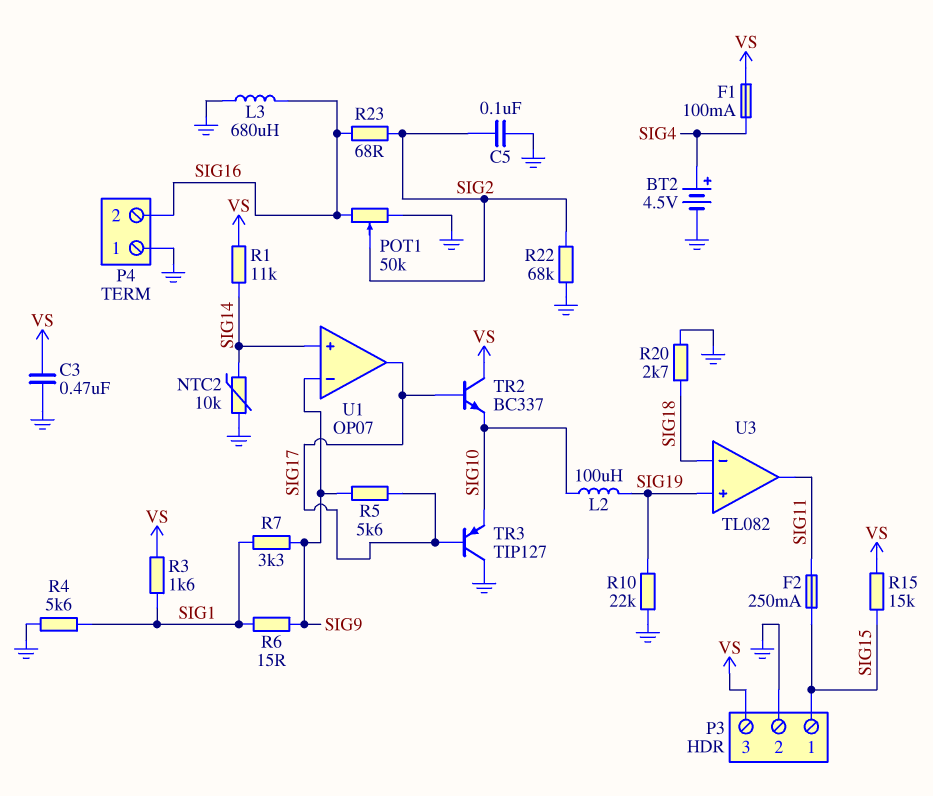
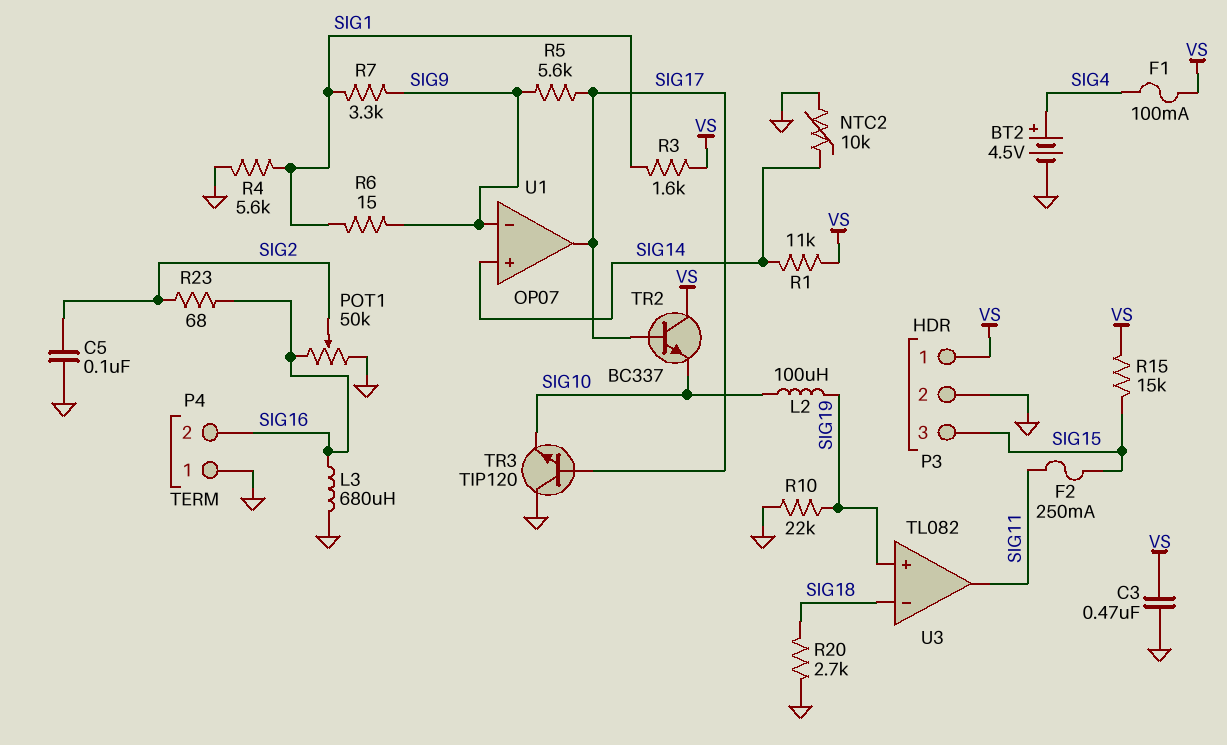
P3 pin 1: SIG15 -> VS
P3 pin 3: VS -> SIG15
R22: 68k (GND, SIG2) -> none
TR3: PNP TIP127 (B SIG17, C GND, E SIG10) -> NPN TIP120 (B SIG17, C GND, E SIG10)

